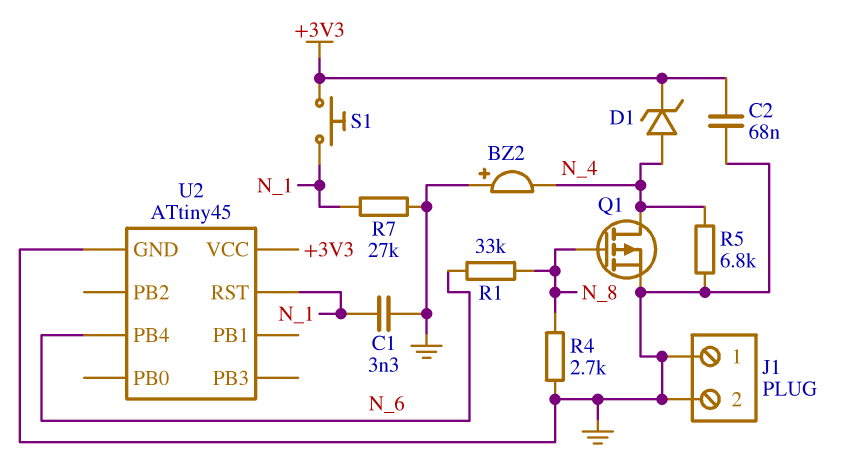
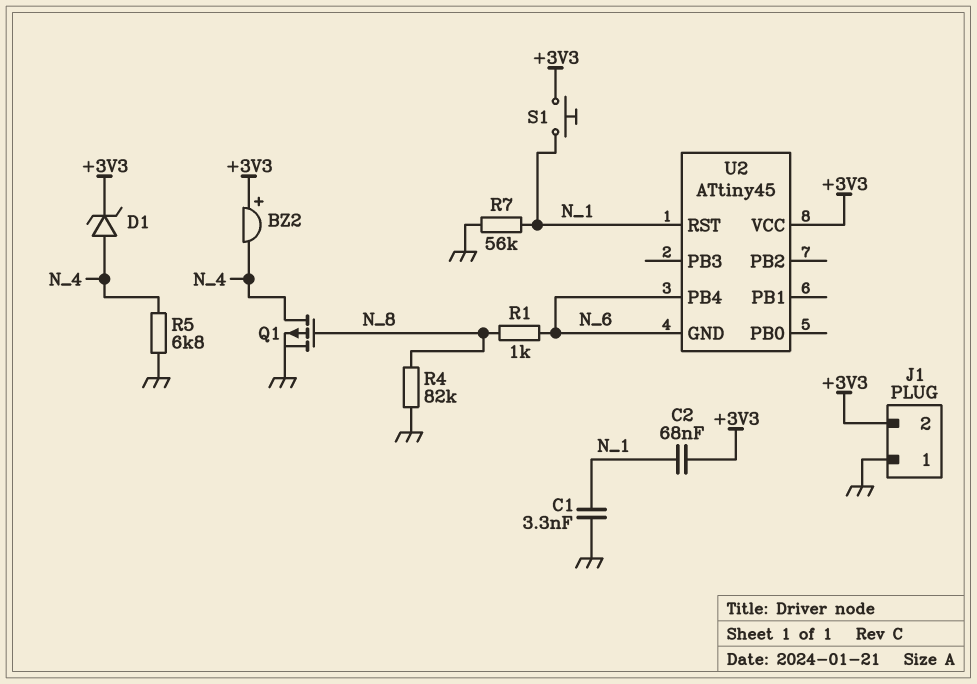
BZ2: buzzer (plus GND, minus N_4) -> buzzer (plus +3V3, minus N_4)
C2: 68nF (+3V3, GND) -> 68nF (+3V3, N_1)
J1 pin 2: GND -> +3V3
R1: 33k (N_6, N_8) -> 1k (N_6, N_8)
R4: 2.7k (GND, N_8) -> 82k (GND, N_8)
R7: 27k (GND, N_1) -> 56k (GND, N_1)
U2 pin GND: GND -> N_6

